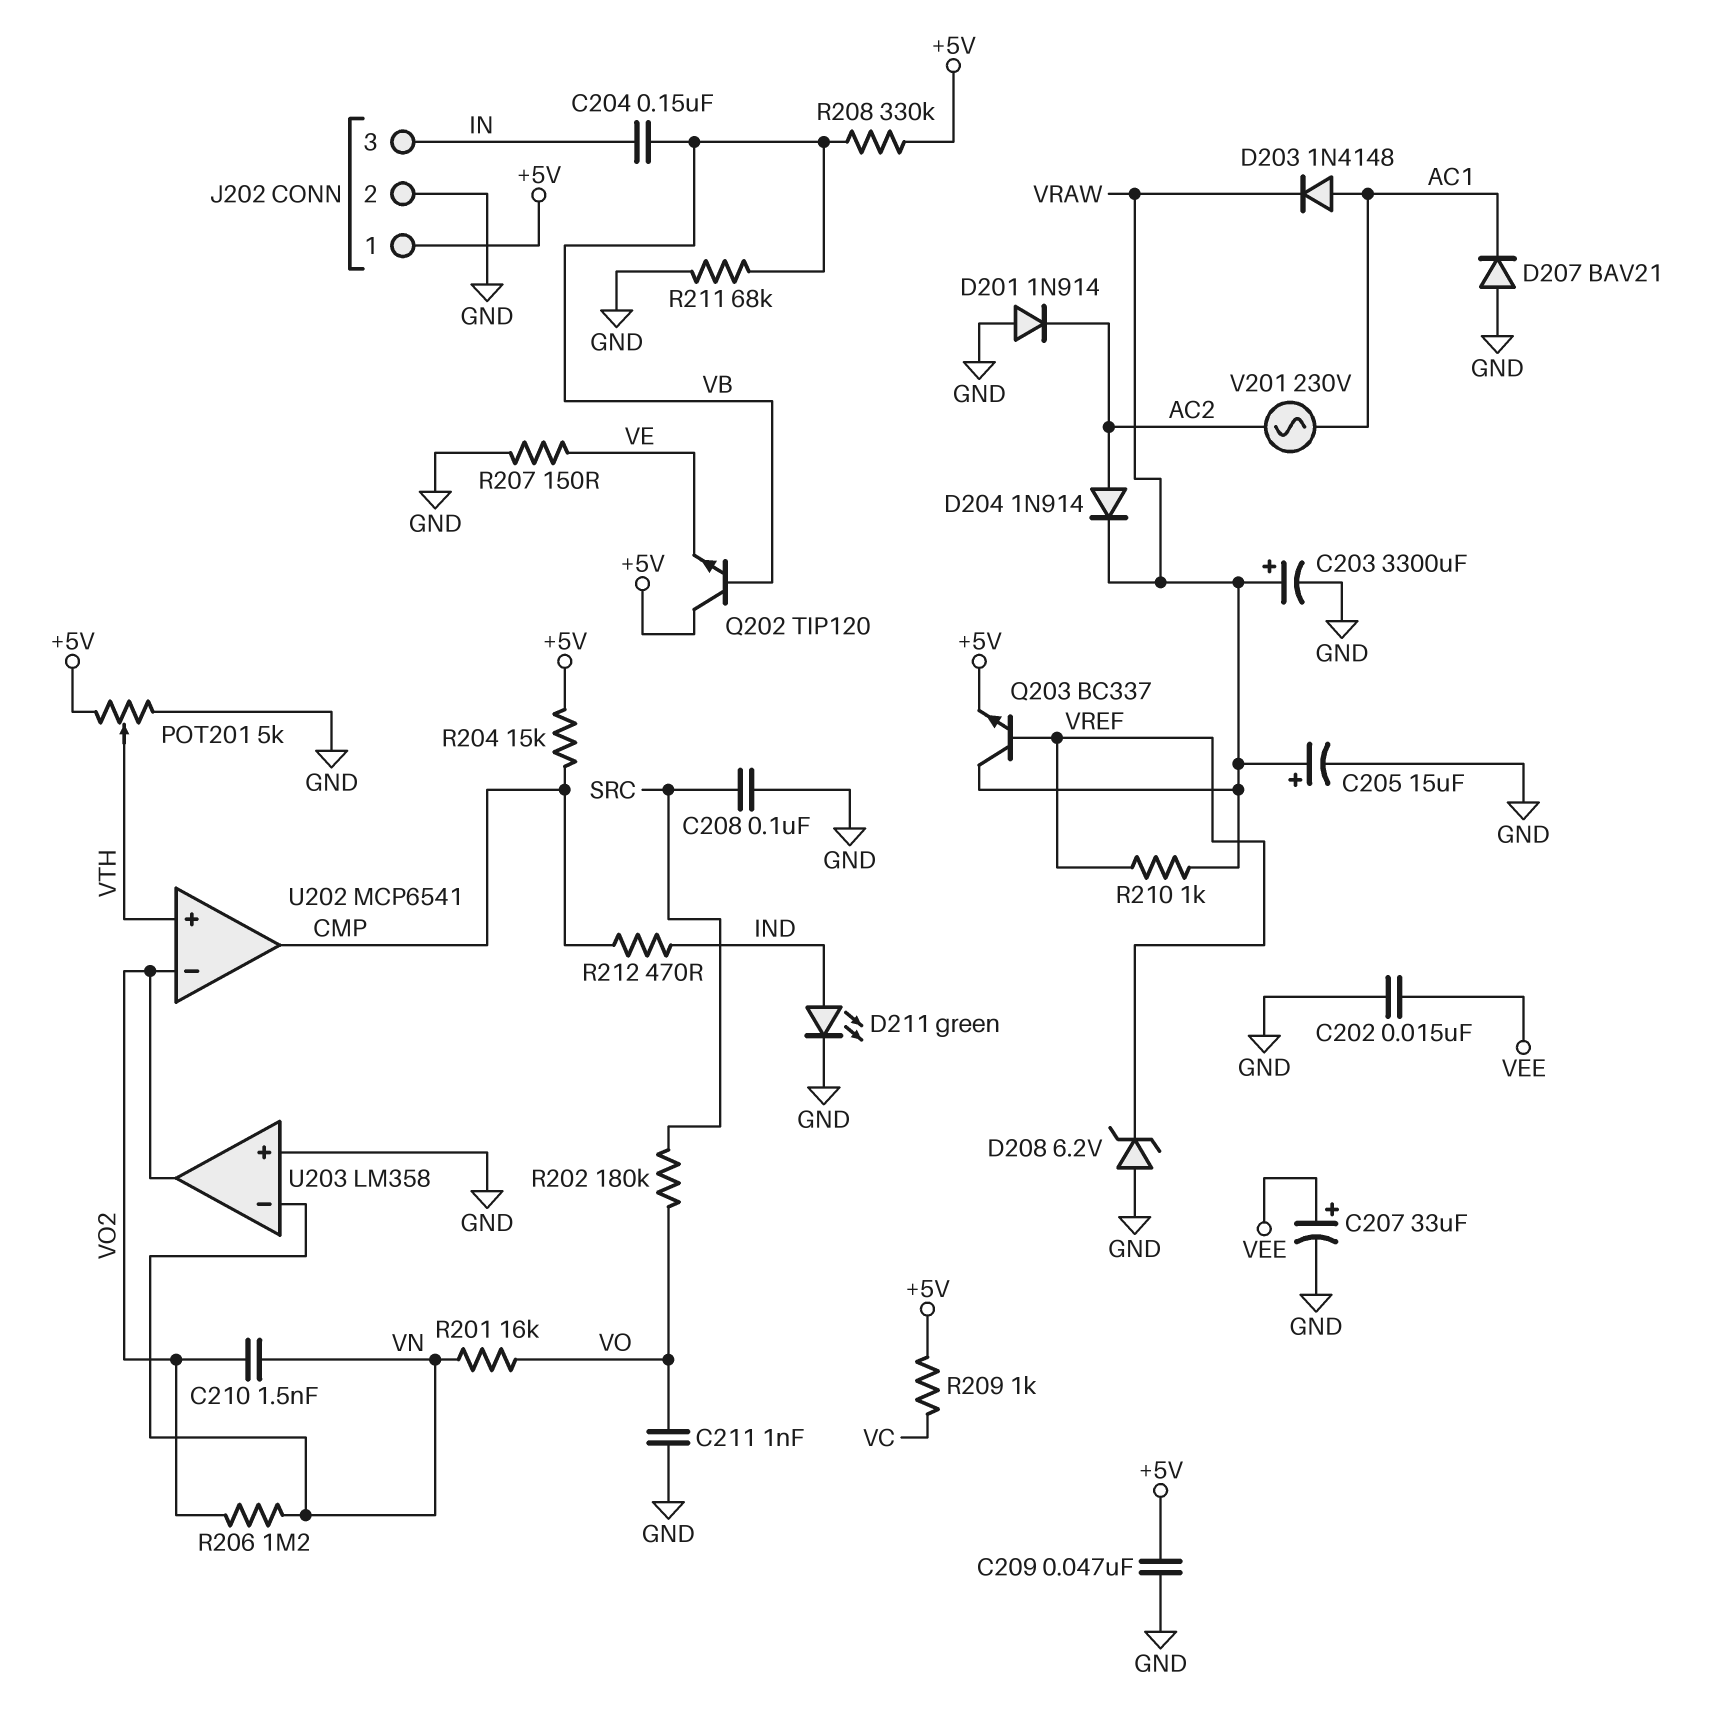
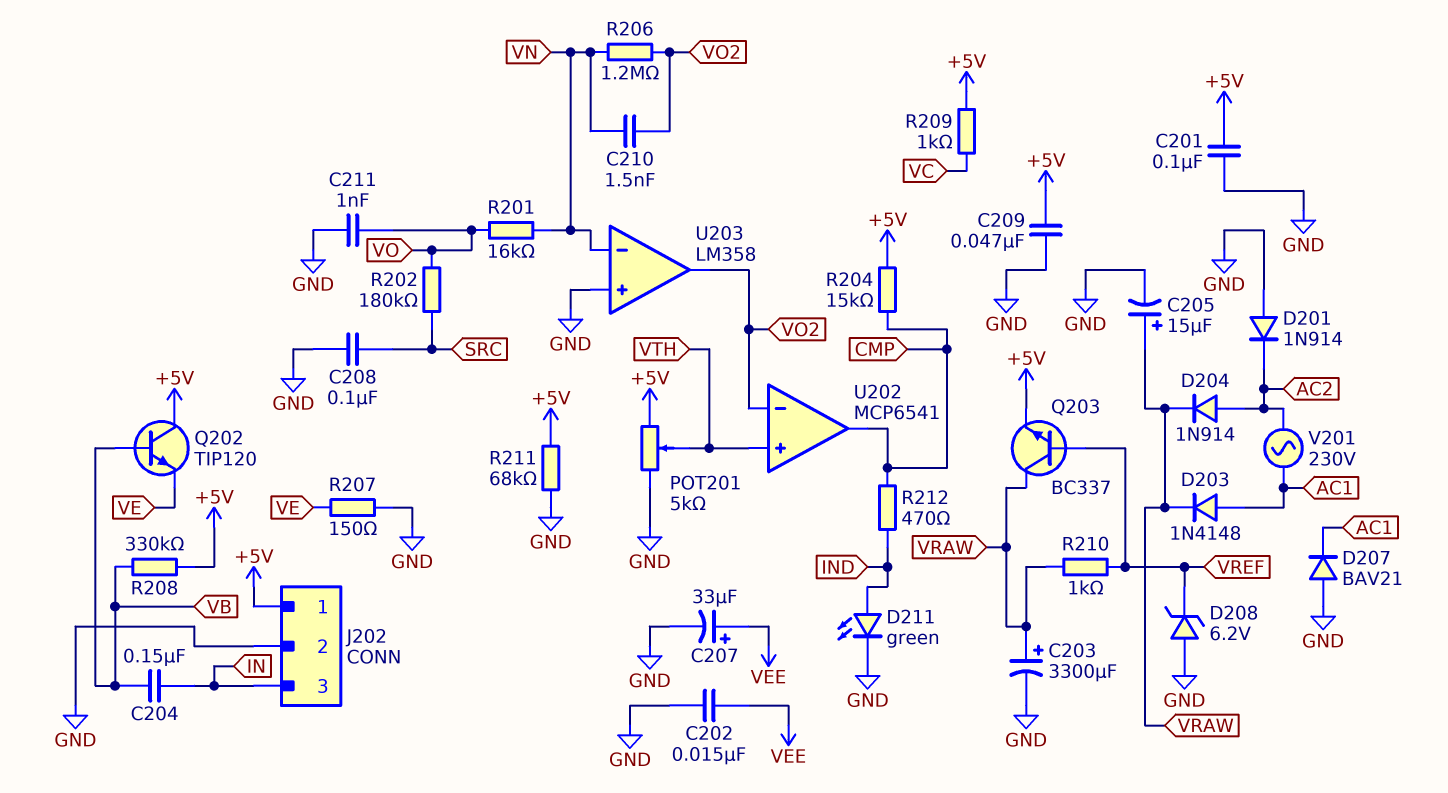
C201: none -> 100nF (+5V, GND)
R211: 68k (GND, VB) -> 68k (+5V, GND)

